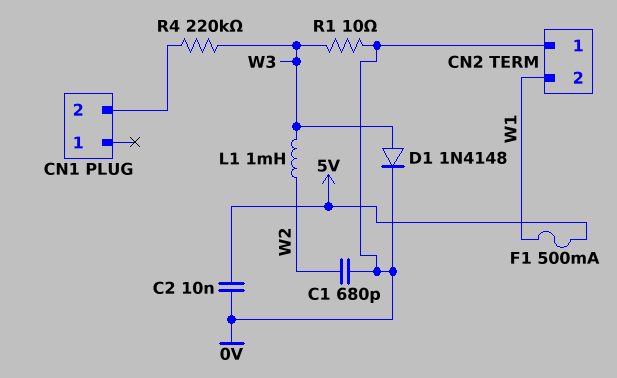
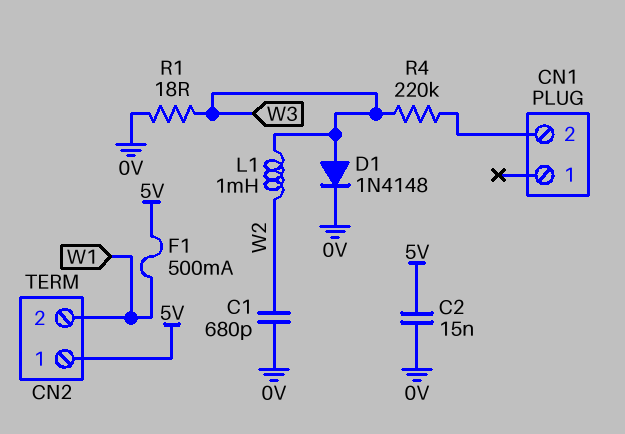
C2: 10nF (0V, 5V) -> 15nF (0V, 5V)
CN2 pin 1: 0V -> 5V
R1: 10 (0V, W3) -> 18 (0V, W3)

